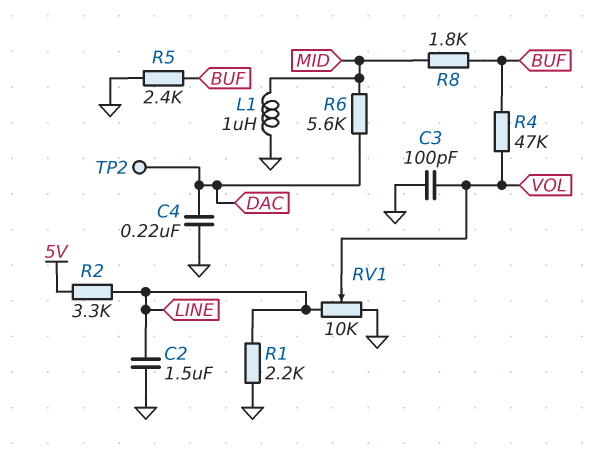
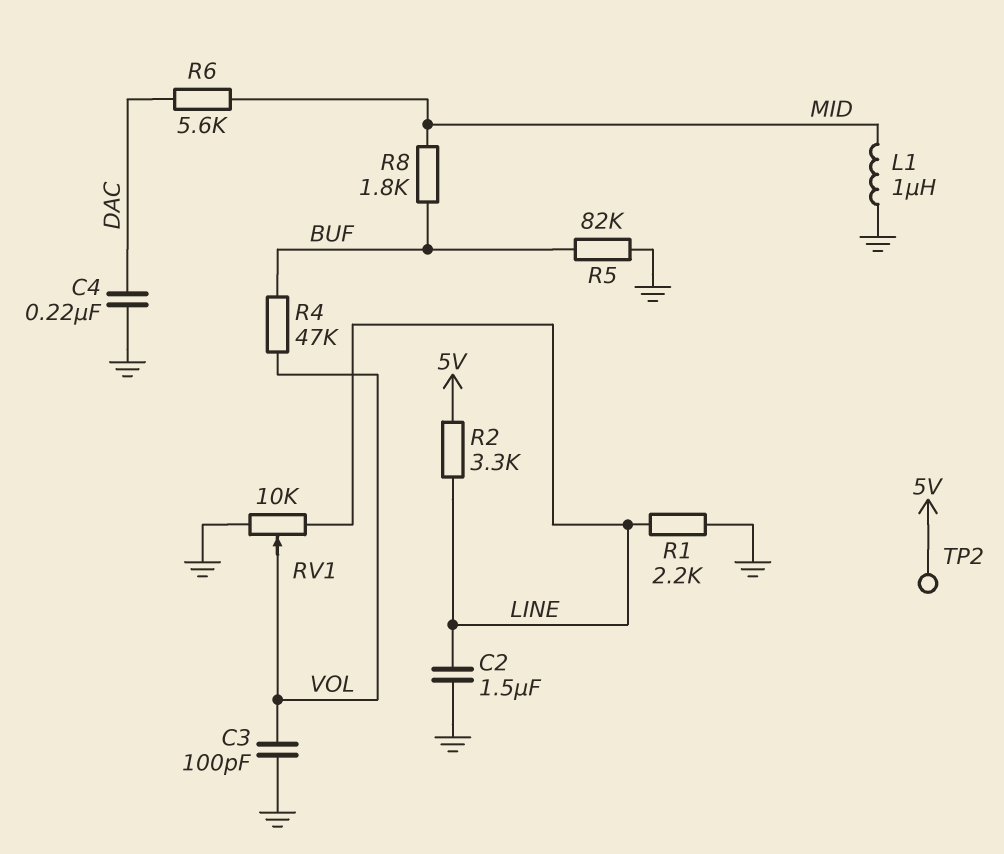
R5: 2.4k (BUF, GND) -> 82k (BUF, GND)
TP2: test point (DAC) -> test point (5V)

